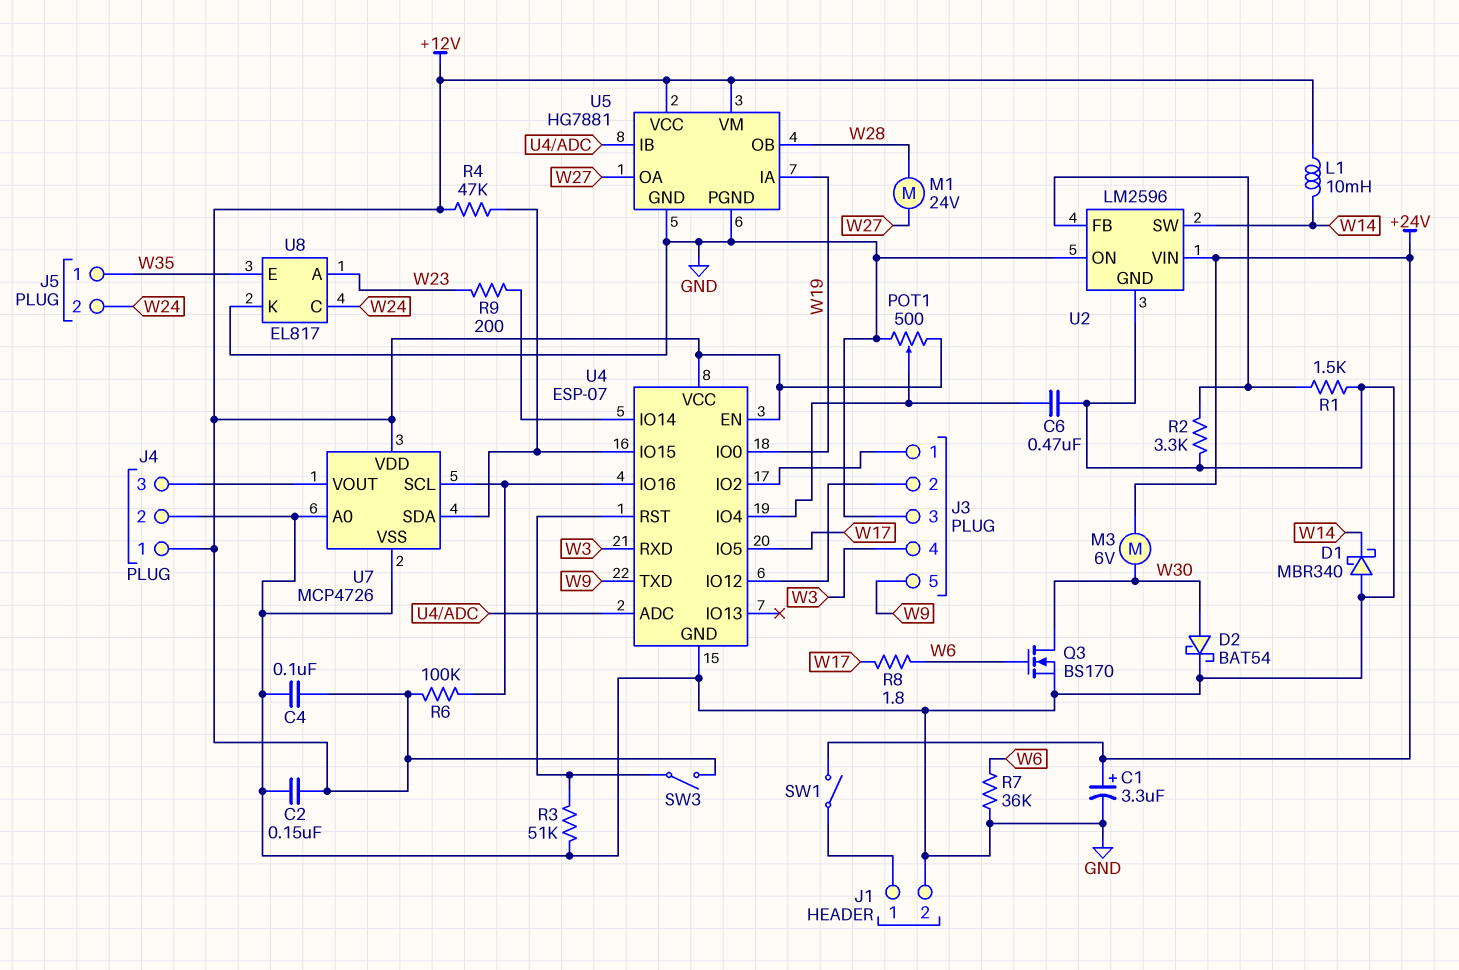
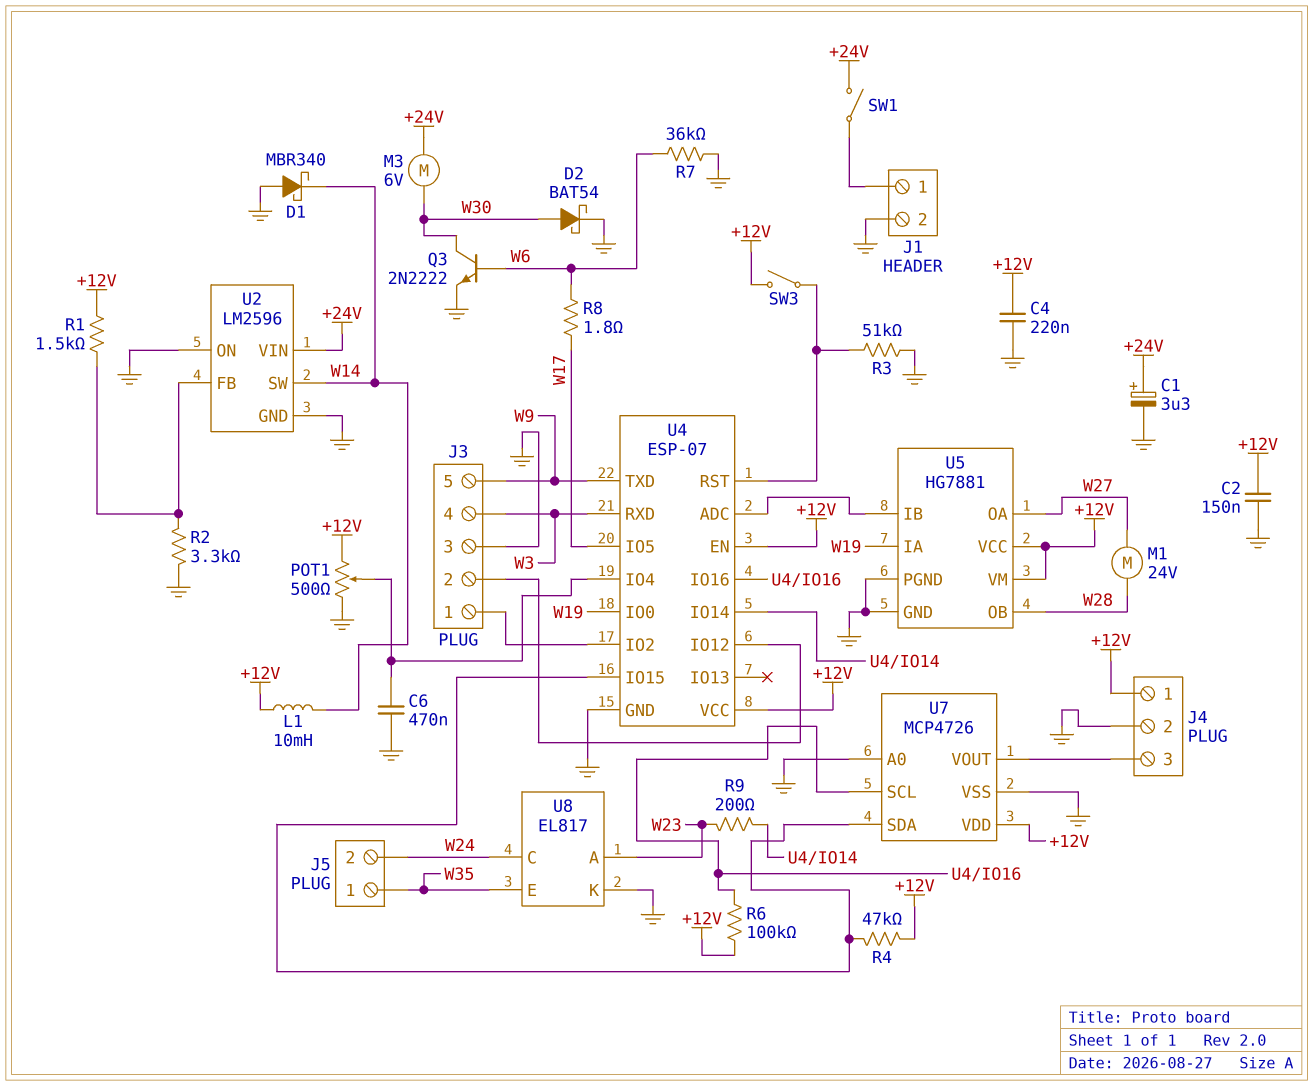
C4: 100nF (+12V, GND) -> 220nF (+12V, GND)
Q3: NMOS BS170 (G W6, D W30, S GND) -> NPN 2N2222 (B W6, C W30, E GND)
R1: 1.5k (GND, U2/FB) -> 1.5k (+12V, U2/FB)

